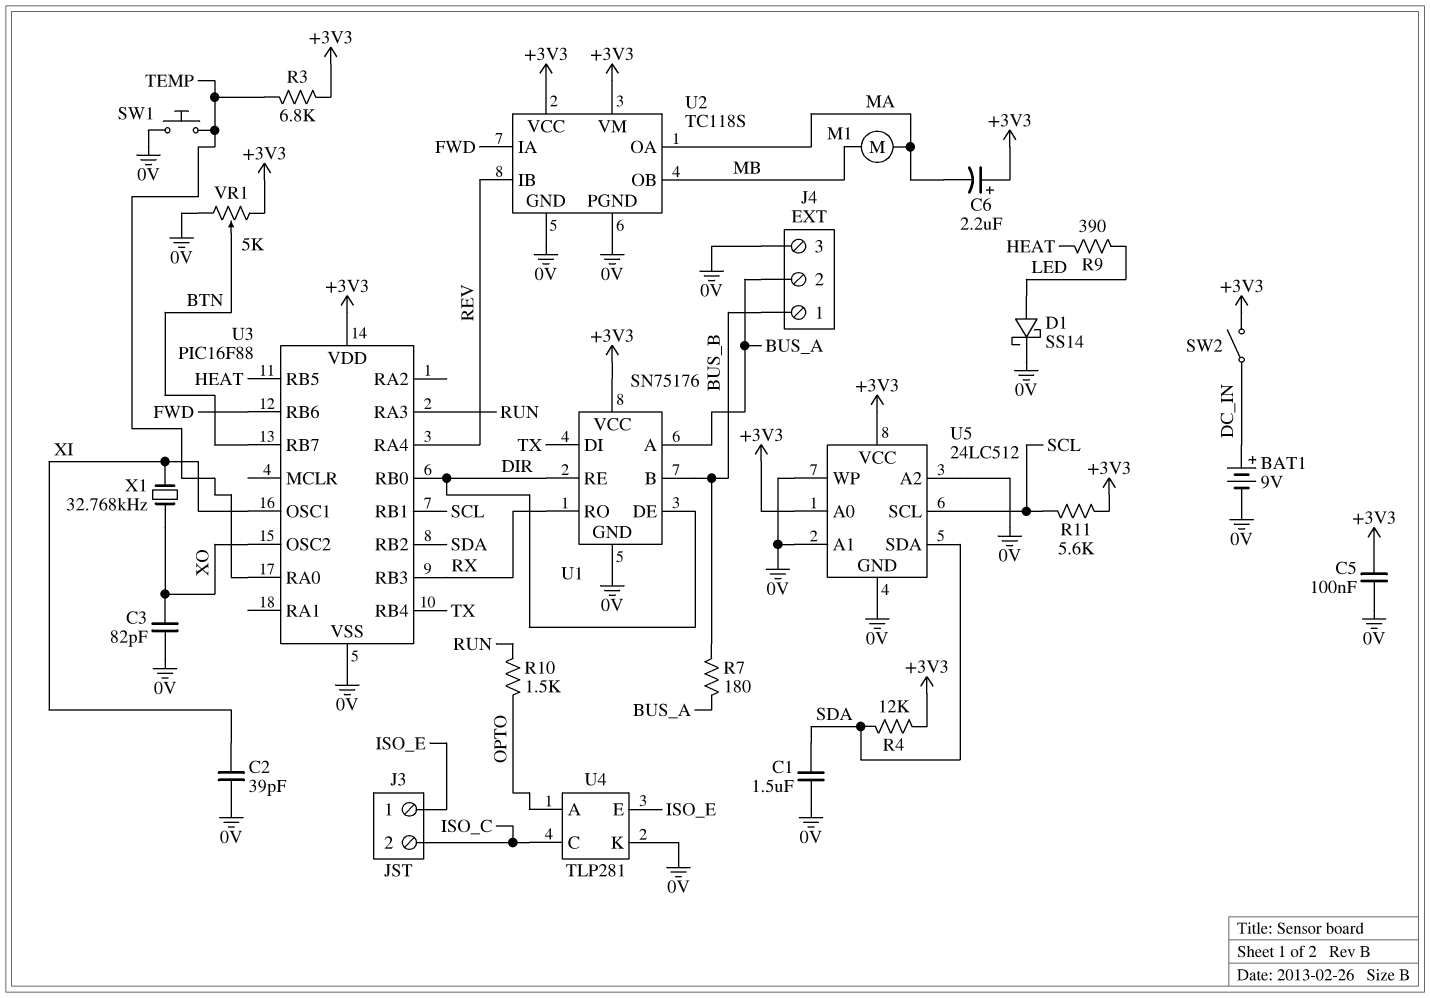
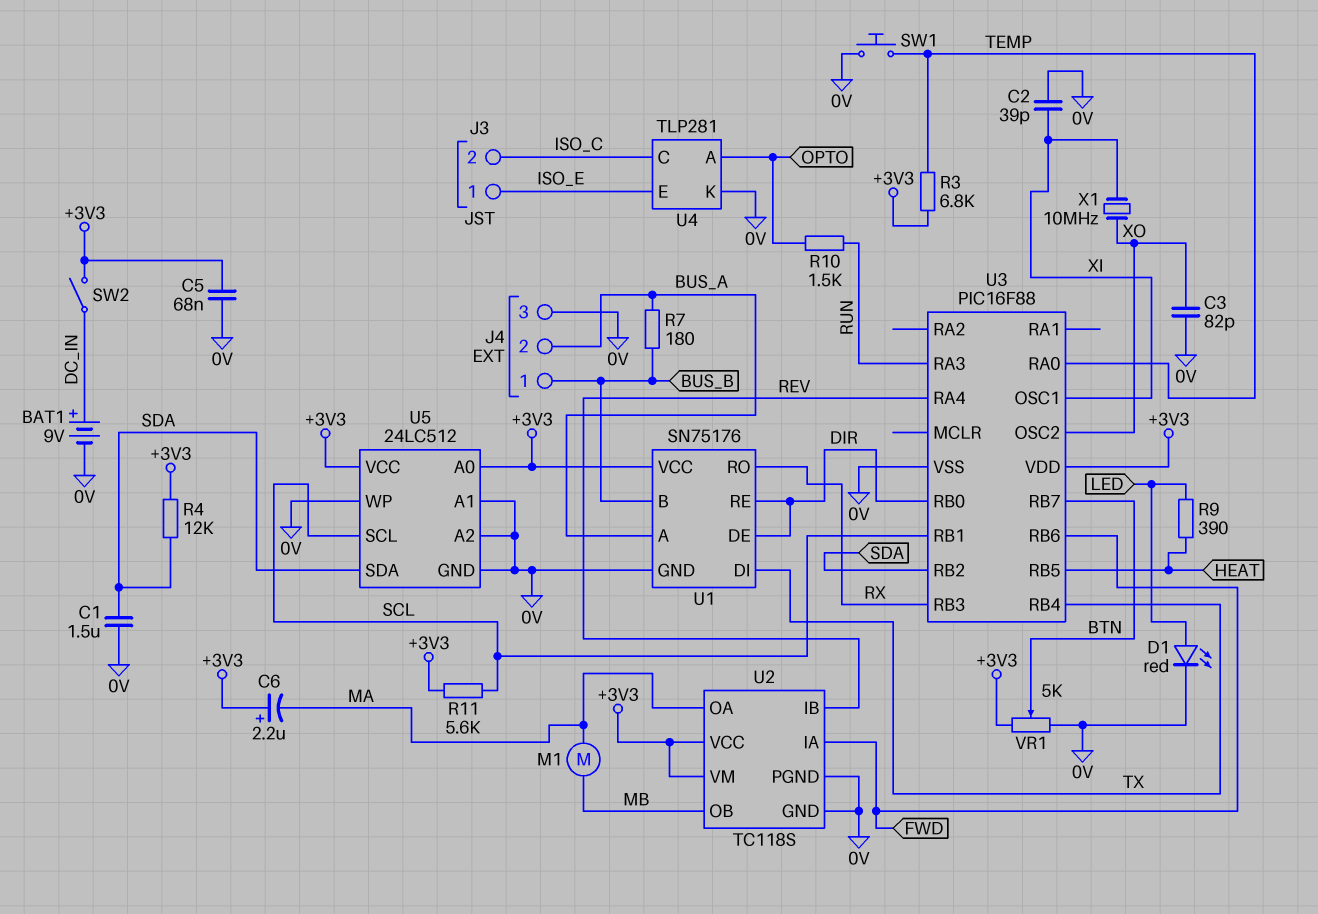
C5: 100nF (+3V3, 0V) -> 68nF (+3V3, 0V)
D1: schottky SS14 (A LED, K 0V) -> LED red (A LED, K 0V)
X1: 32.768kHz (XI, XO) -> 10MHz (XI, XO)

